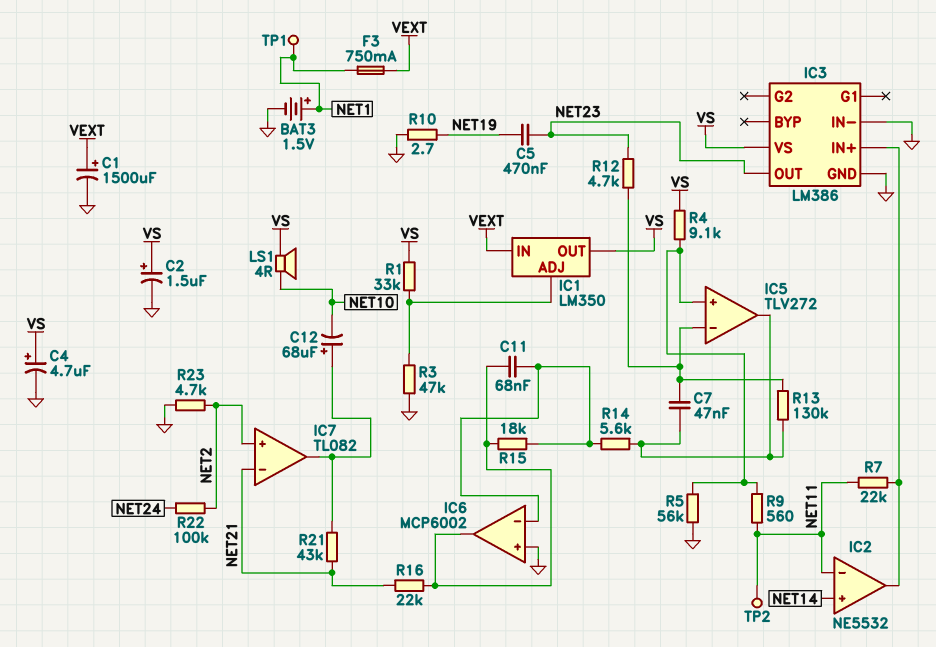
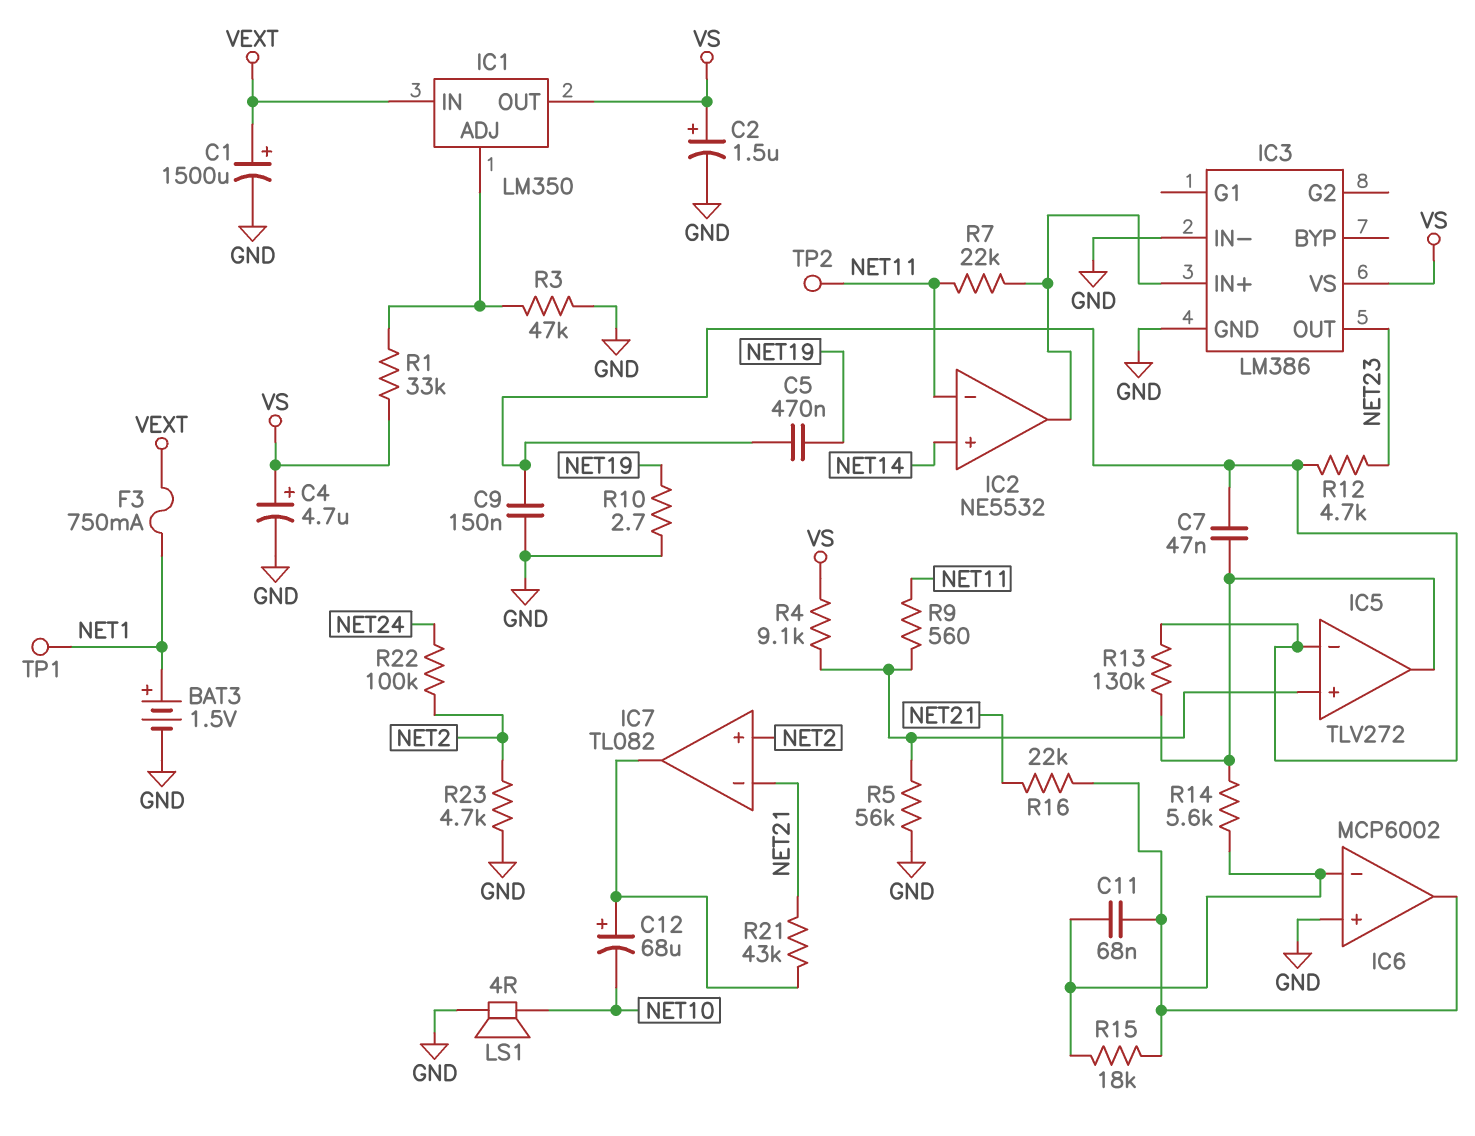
C5: 470nF (NET19, NET23) -> 470nF (IC5/in-, NET19)
C9: none -> 150nF (GND, IC5/in-)
LS1: speaker 4R (NET10, VS) -> speaker 4R (GND, NET10)

